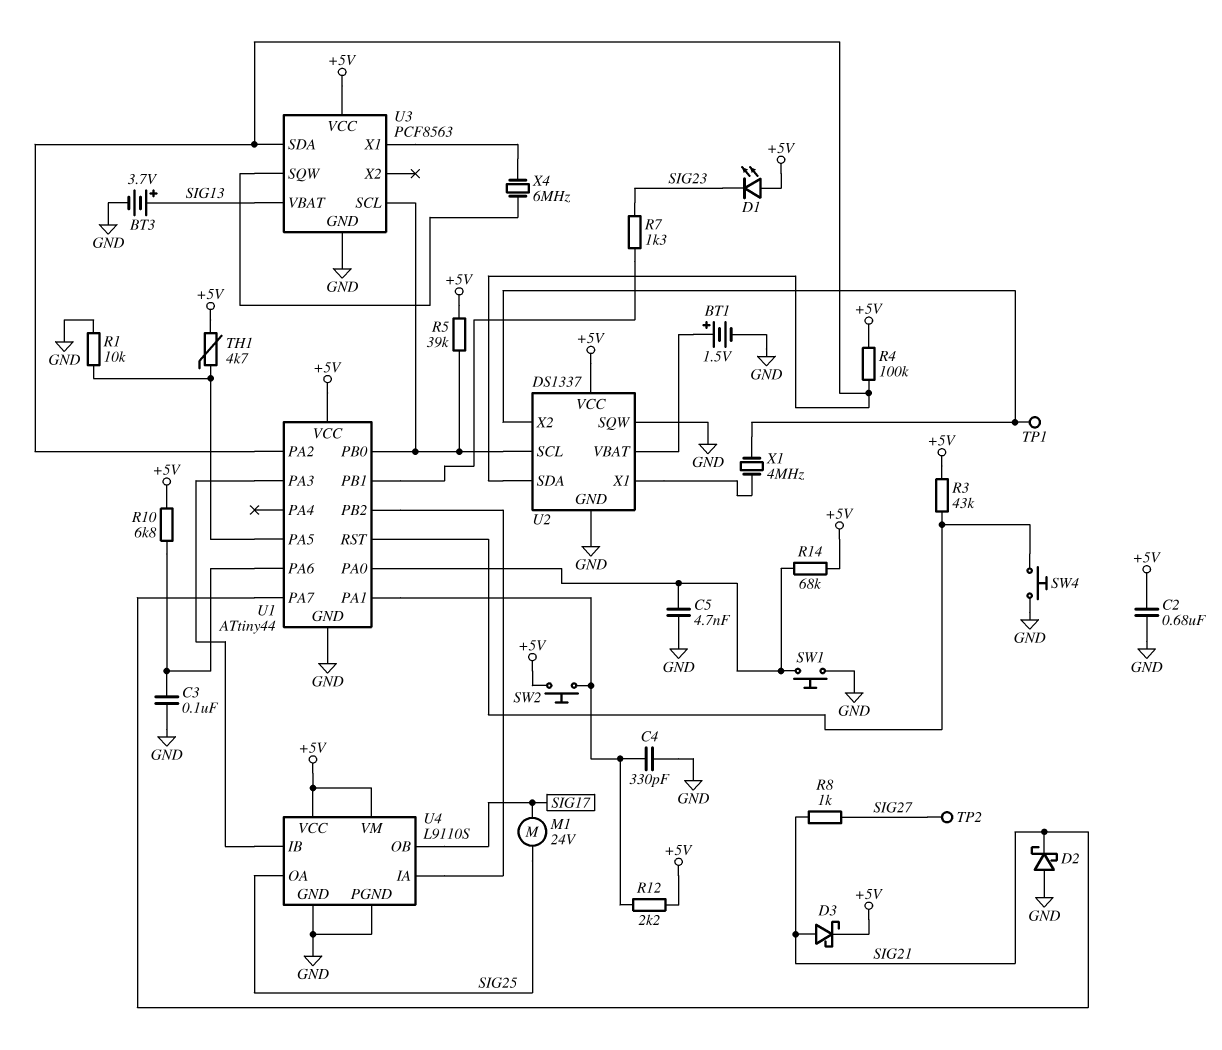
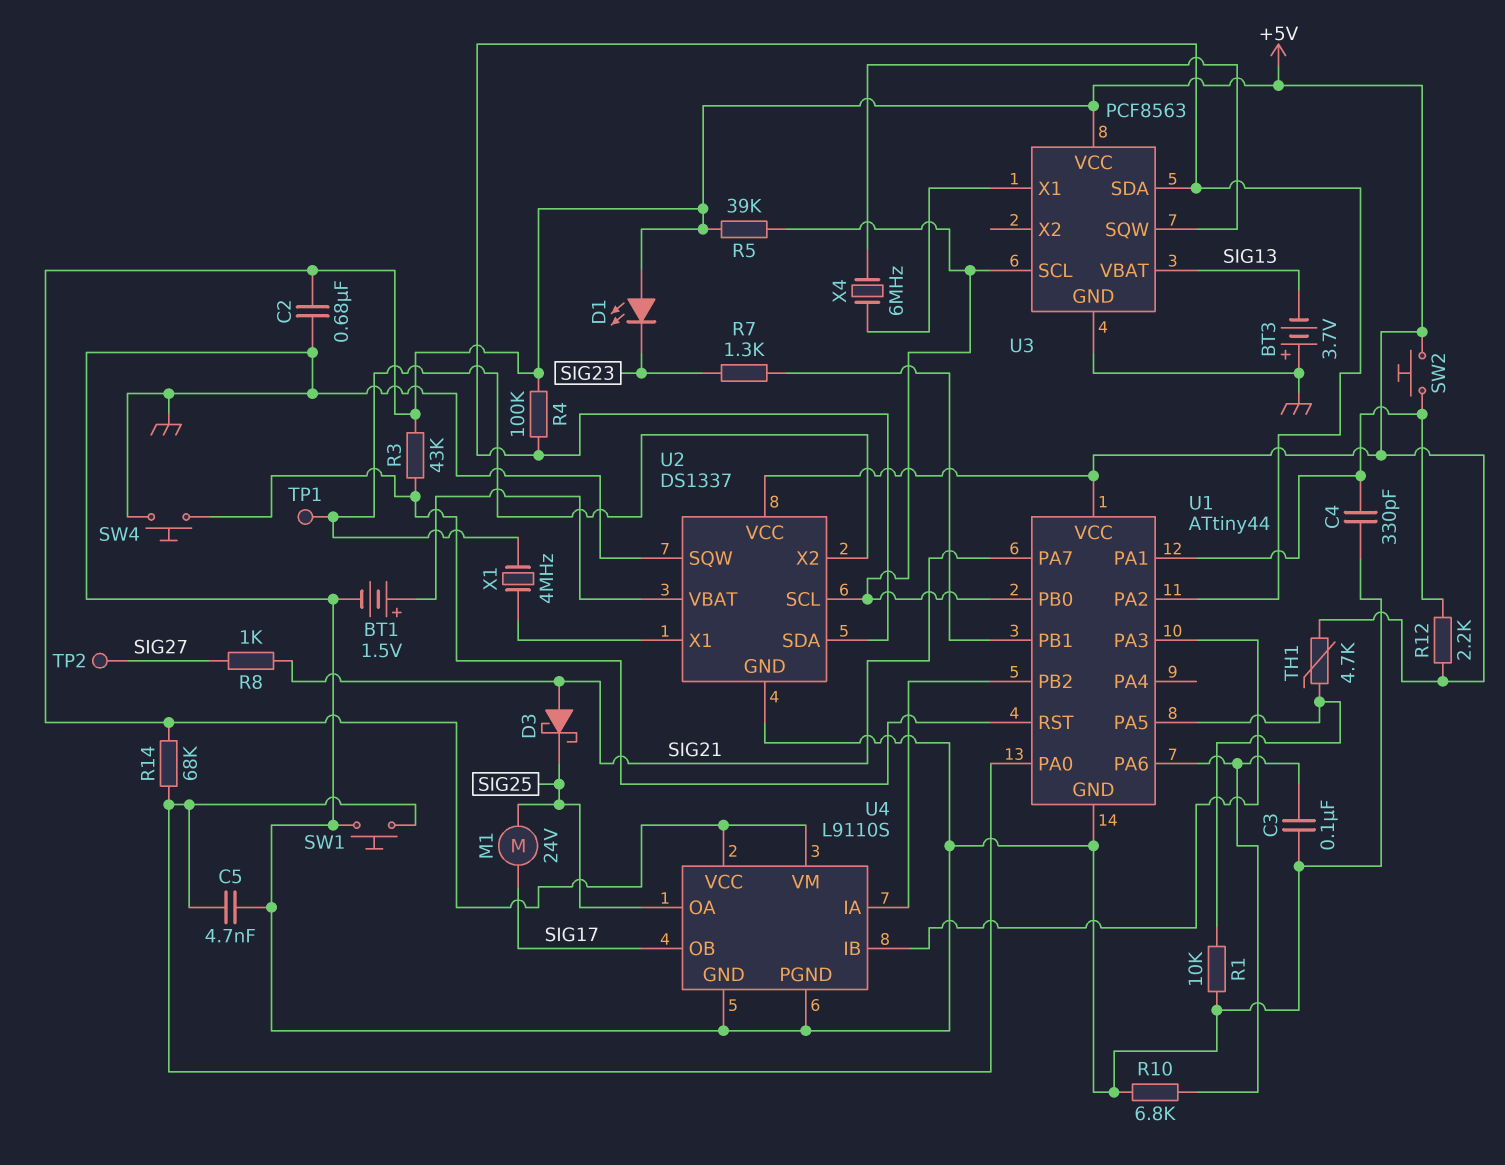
BT3: 3.7V (plus SIG13, minus GND) -> 3.7V (plus GND, minus SIG13)
D2: schottky (A GND, K SIG21) -> none
D3: schottky (A SIG21, K +5V) -> schottky (A SIG21, K SIG25)
R10: 6.8k (+5V, U1/PA6) -> 6.8k (GND, U1/PA6)

